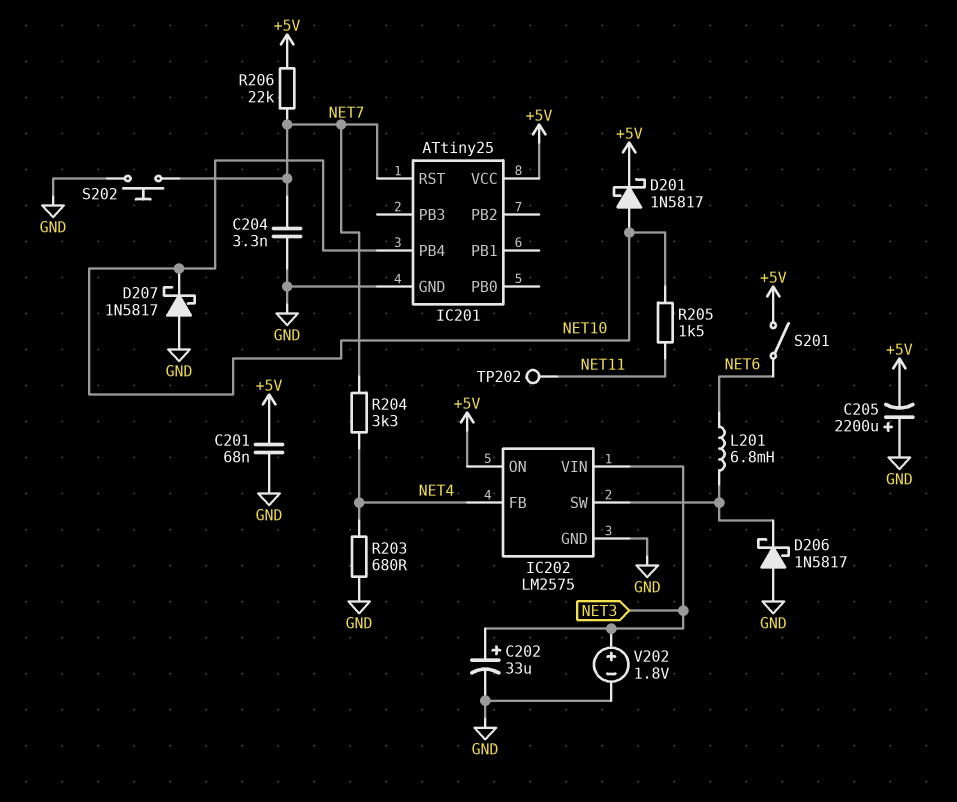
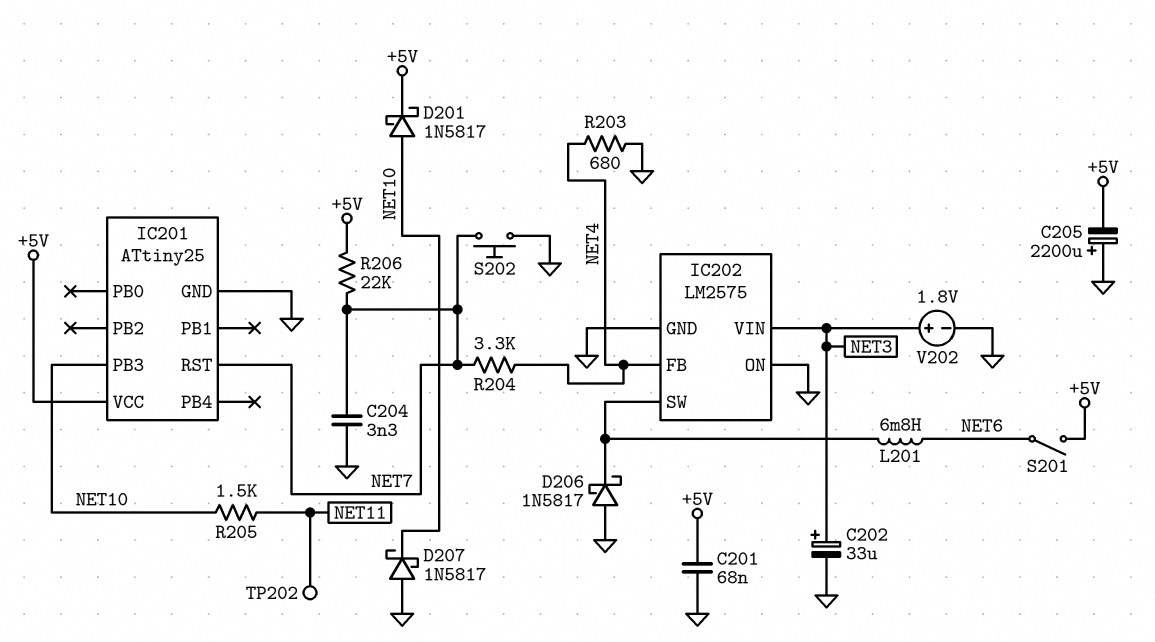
IC201 pin PB3: none -> NET10
IC201 pin PB4: NET10 -> none
IC202 pin ON: +5V -> GND

